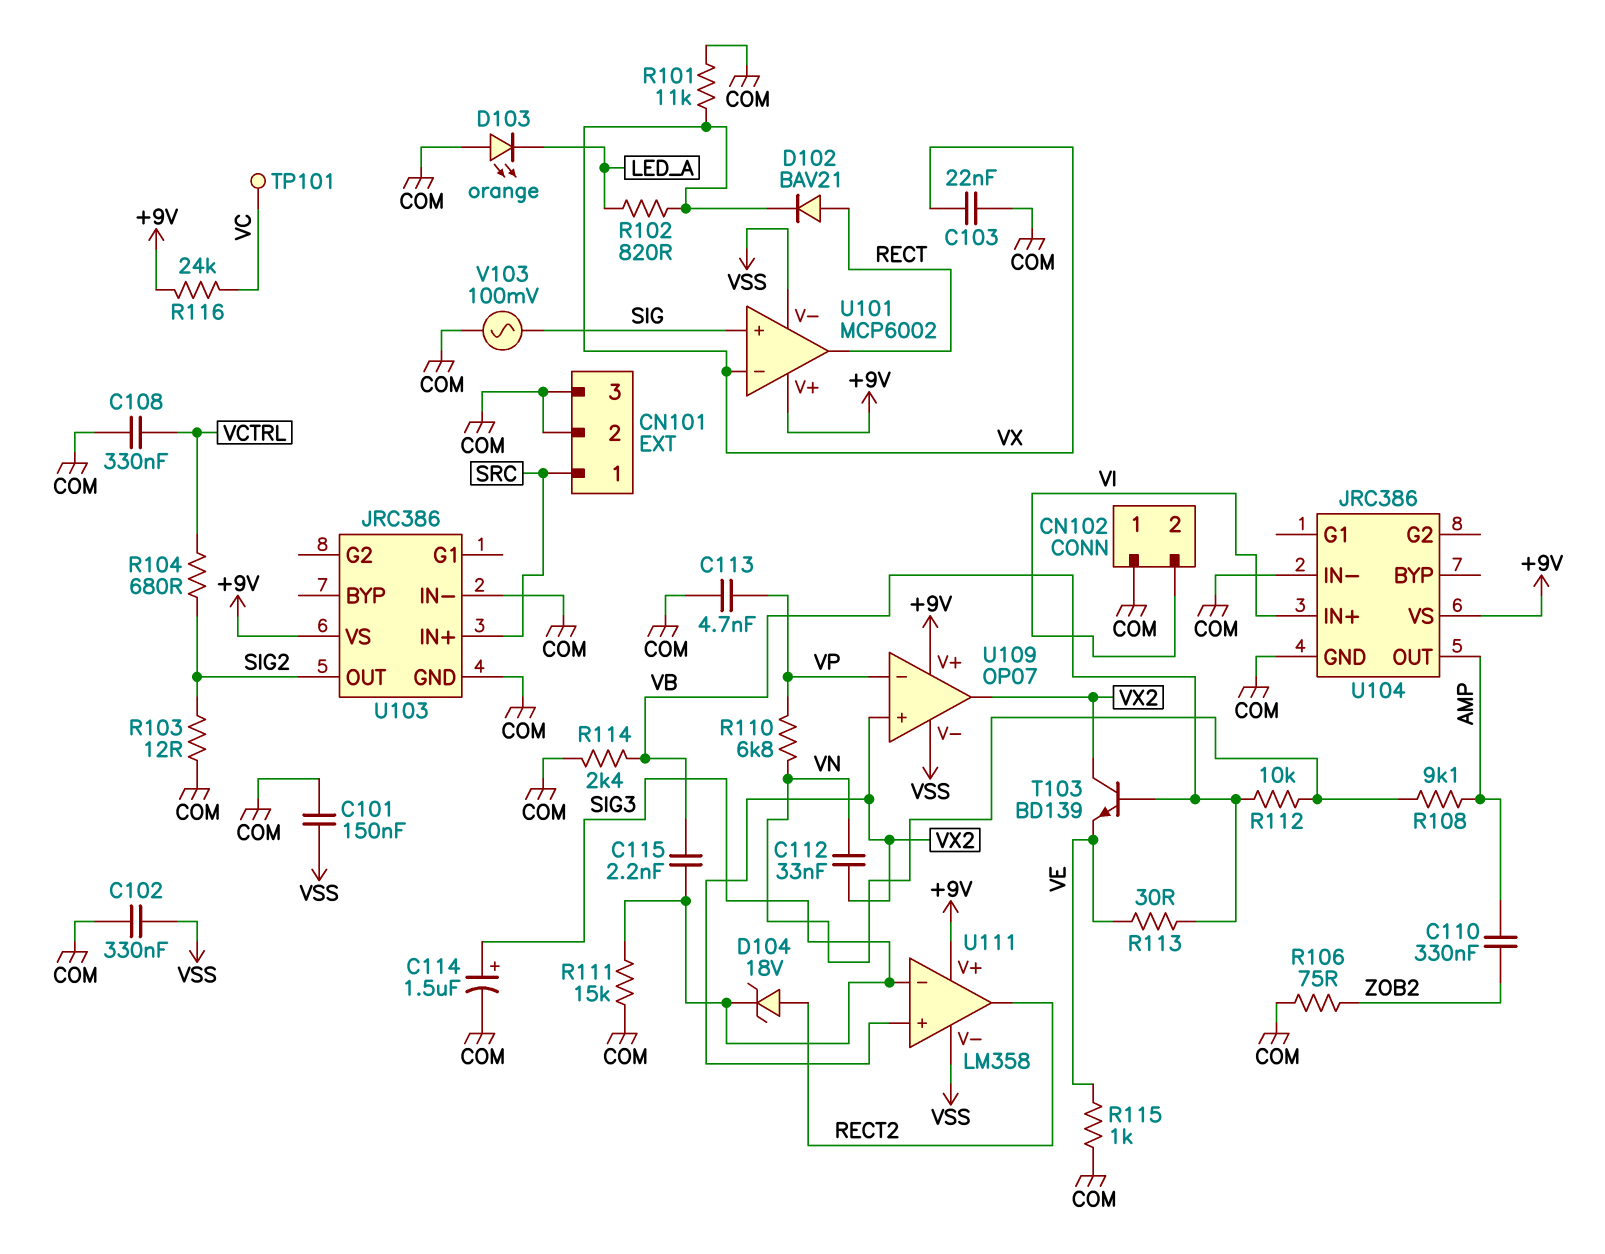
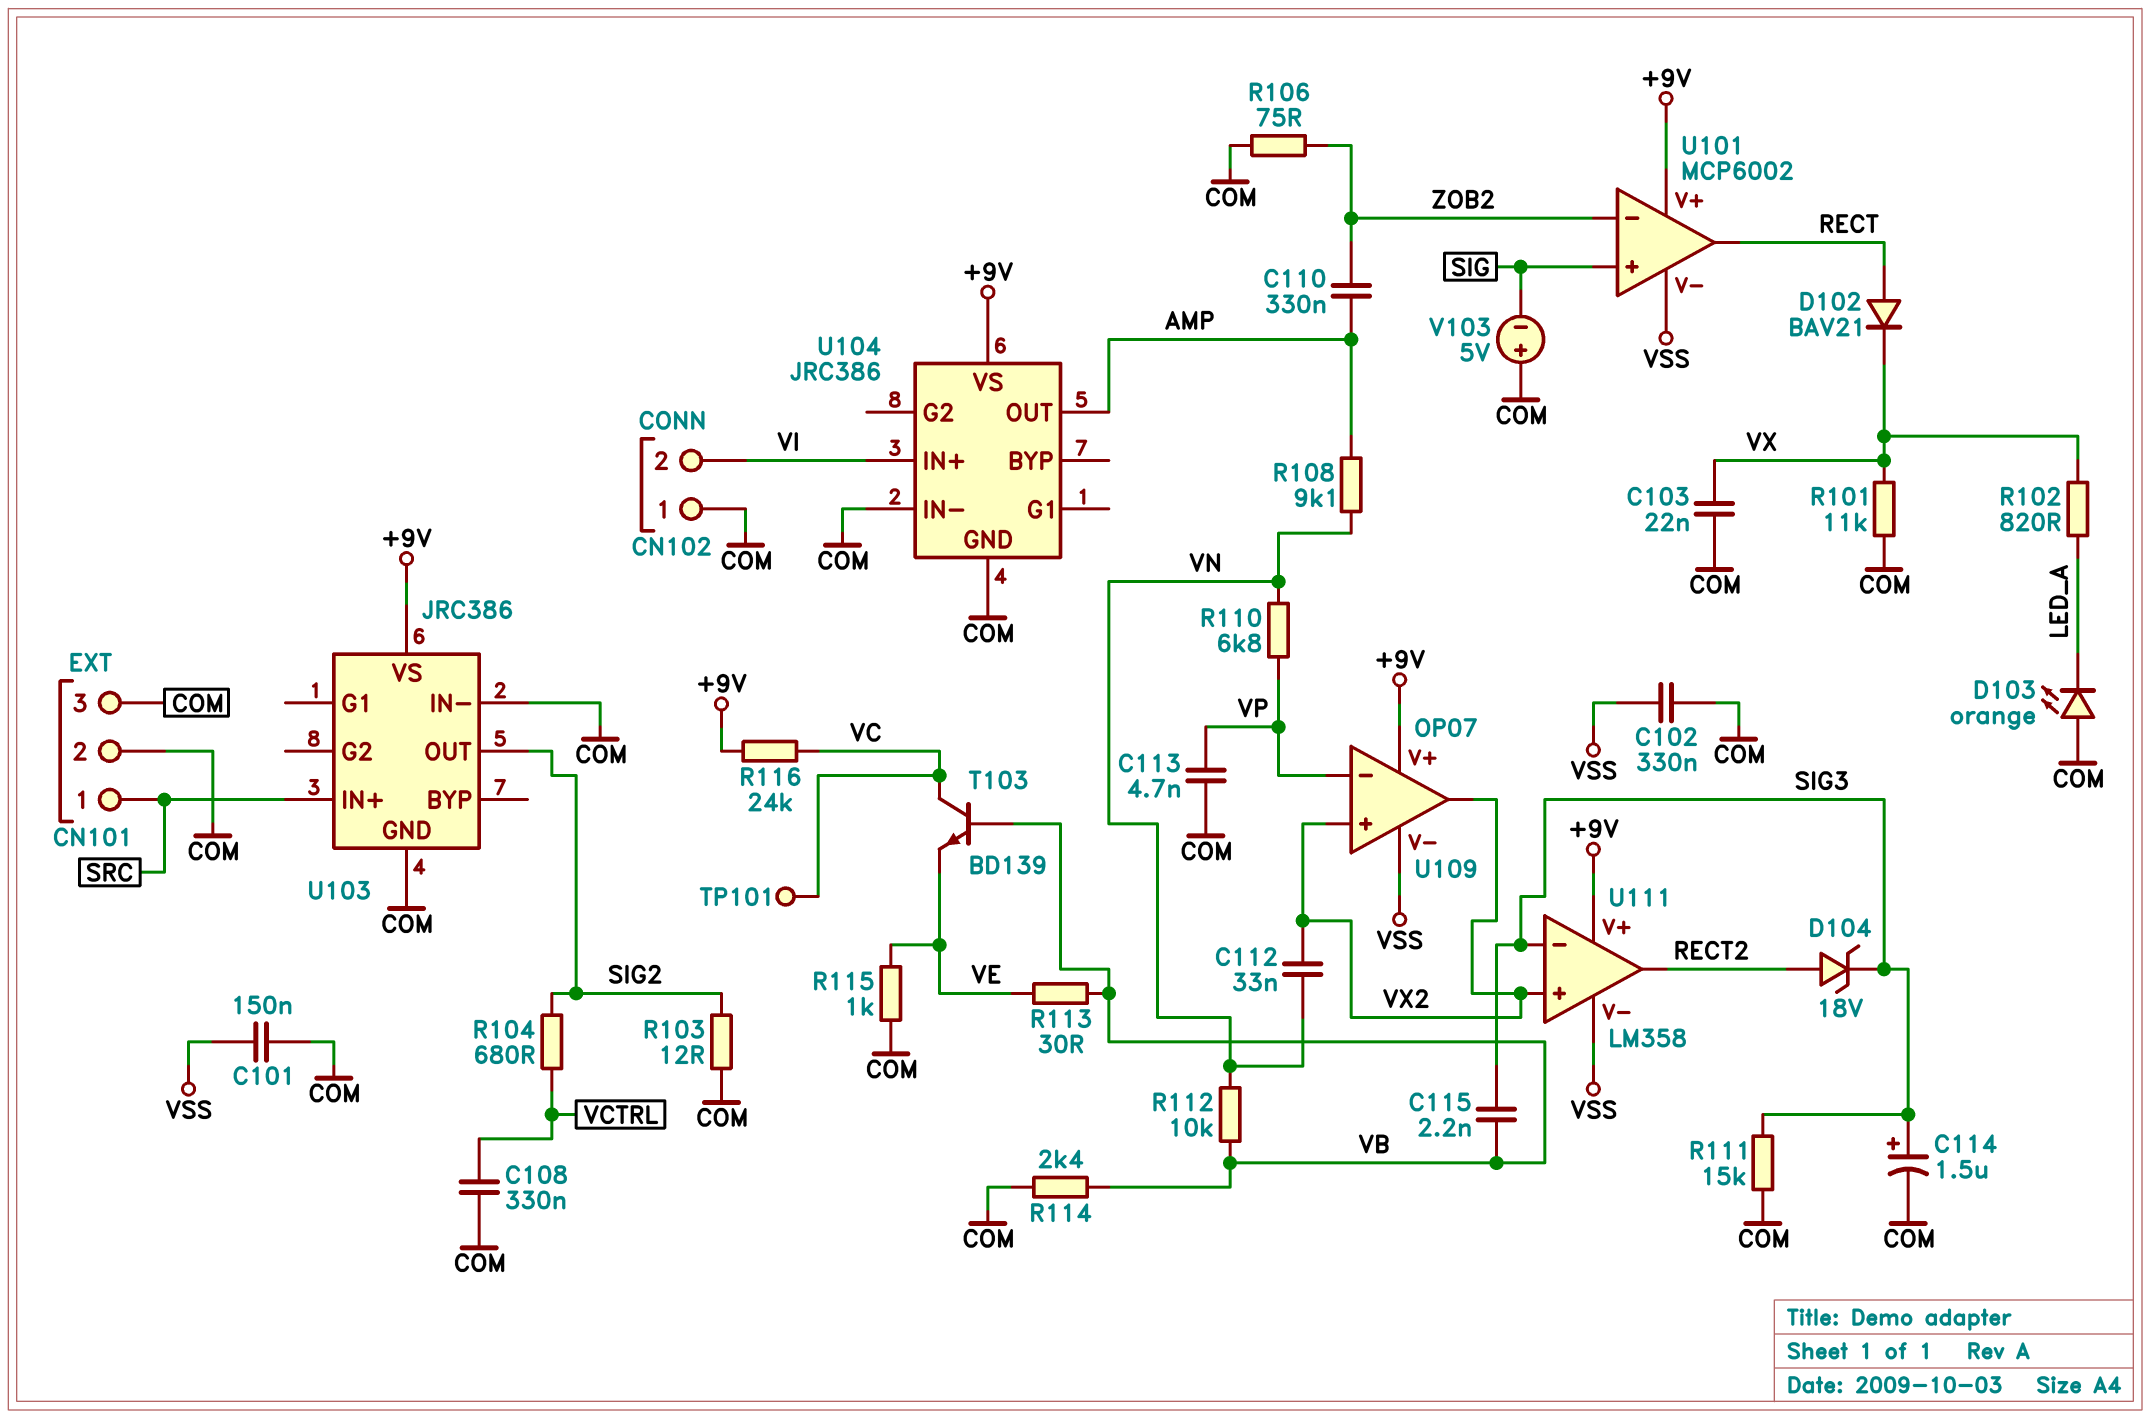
T103: NPN BD139 (B VB, C VX2, E VE) -> NPN BD139 (B VB, C VC, E VE)
U101 pin in-: VX -> ZOB2
V103: AC 100mV (COM, SIG) -> 5V (plus COM, minus SIG)

